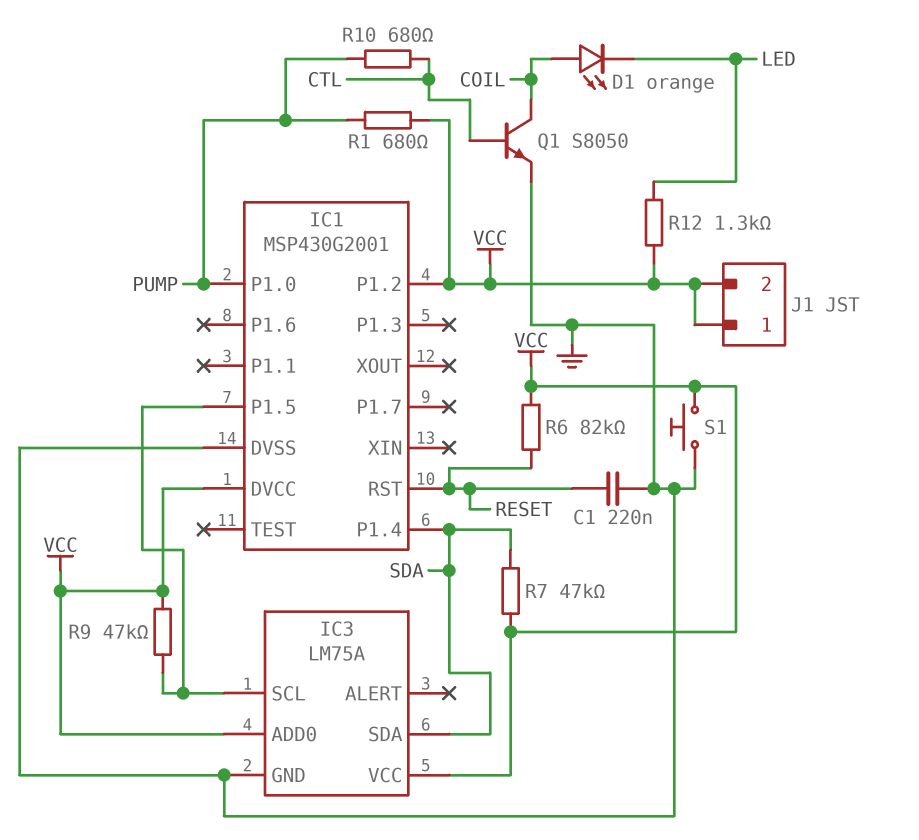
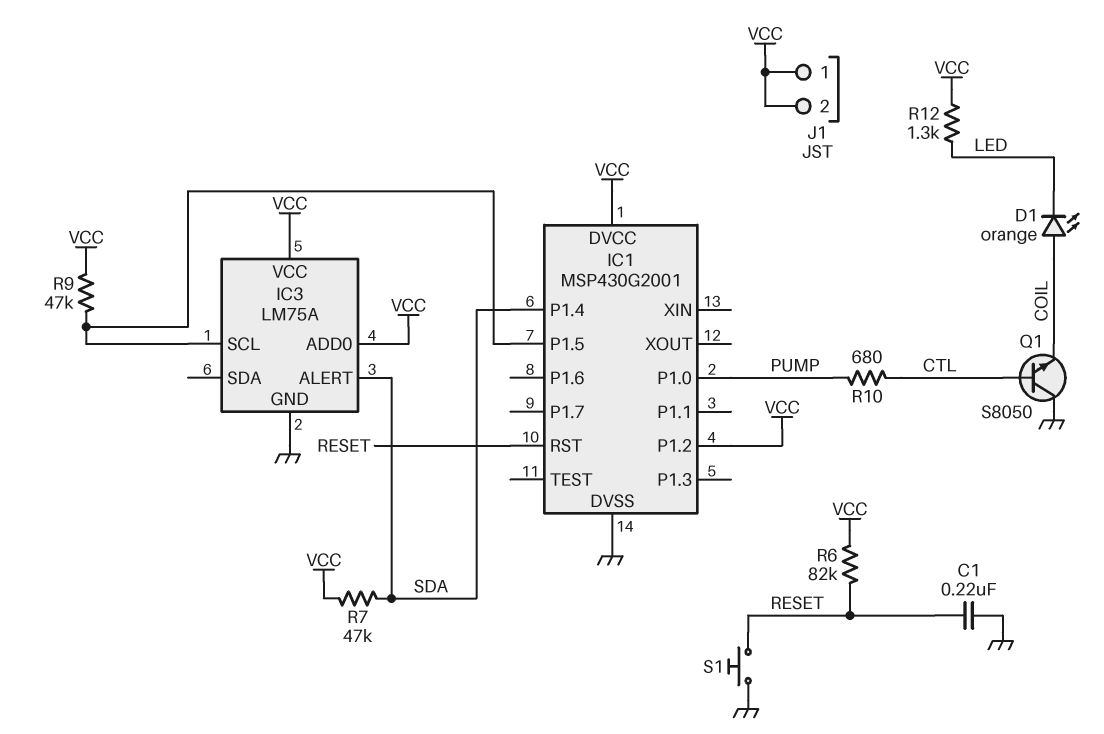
IC3 pin ALERT: none -> SDA
IC3 pin SDA: SDA -> none
Q1: NPN S8050 (B CTL, C COIL, E GND) -> NPN S8050 (B CTL, C GND, E COIL)
R1: 680 (PUMP, VCC) -> none
S1: button (GND, VCC) -> button (GND, RESET)

